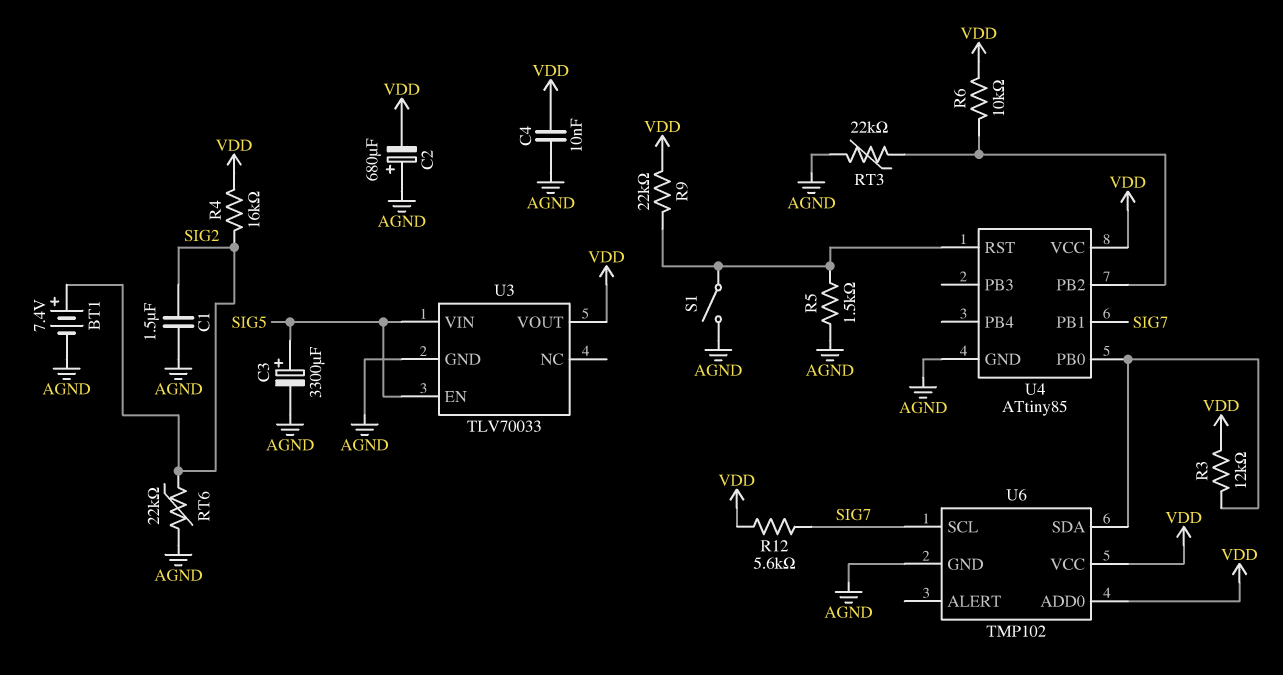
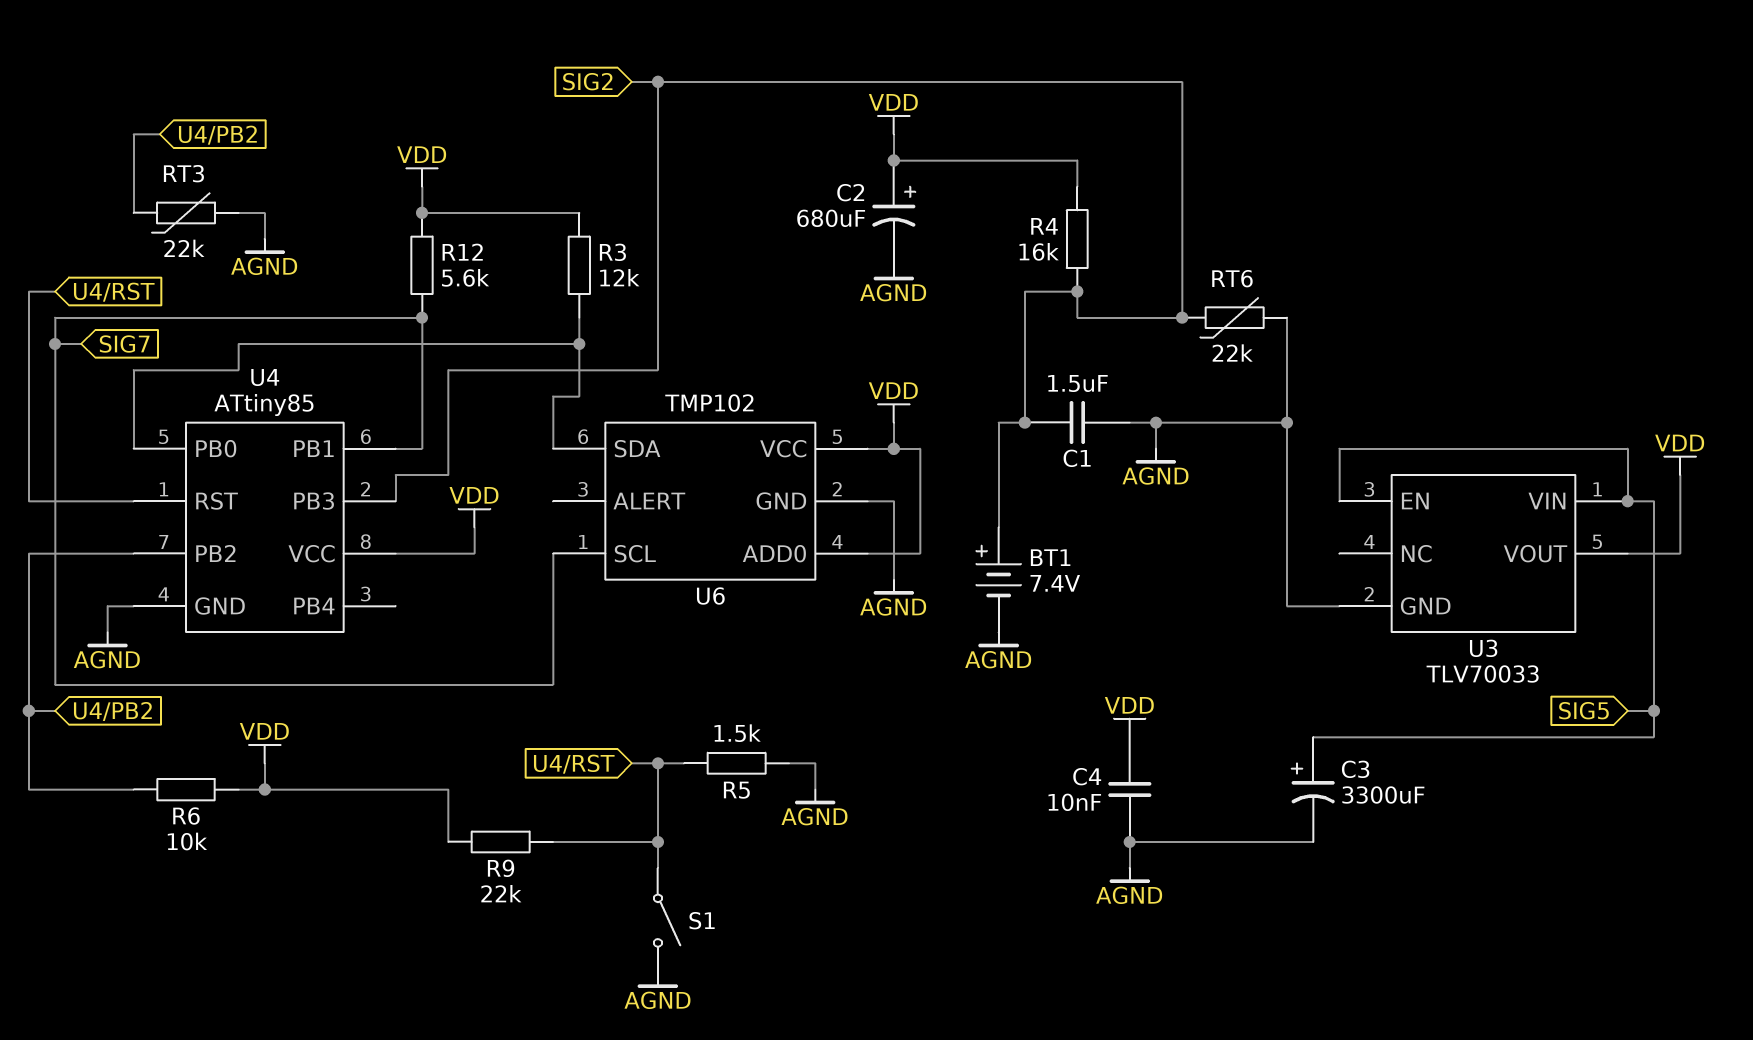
C2: 680uF (plus AGND, minus VDD) -> 680uF (plus VDD, minus AGND)
U4 pin PB3: none -> SIG2

